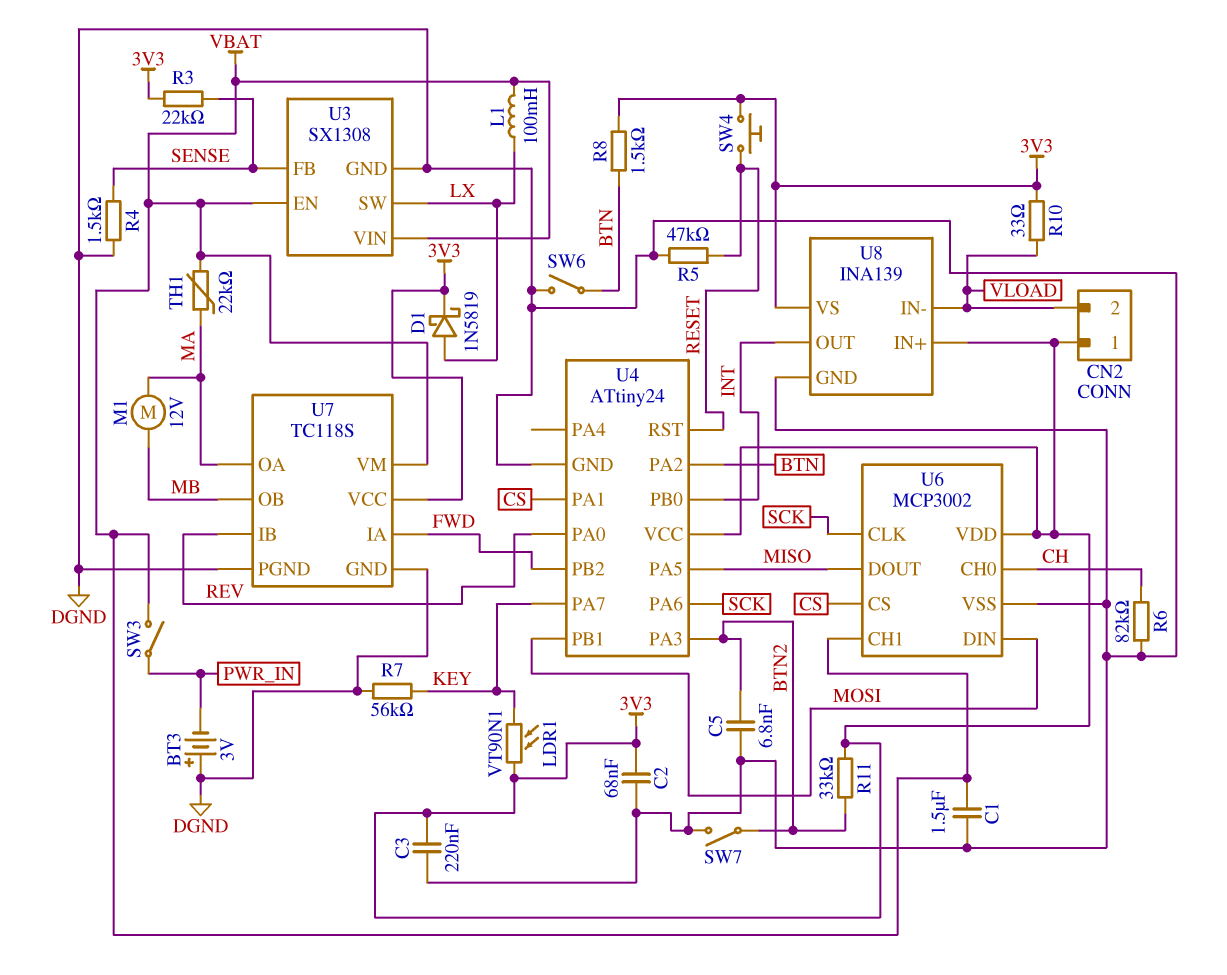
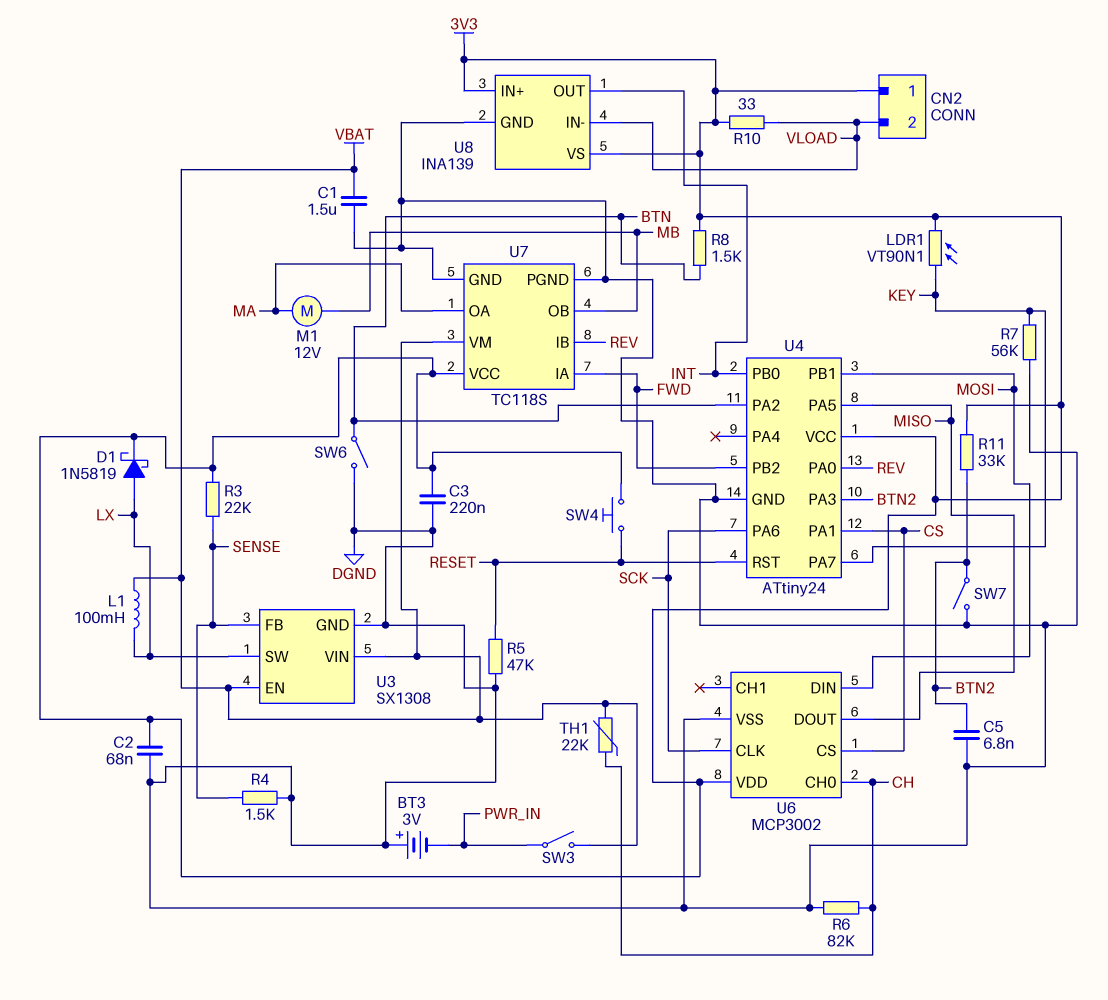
TH1: 22k (MA, VBAT) -> 22k (CH, VBAT)
U6 pin CH1: VBAT -> none

